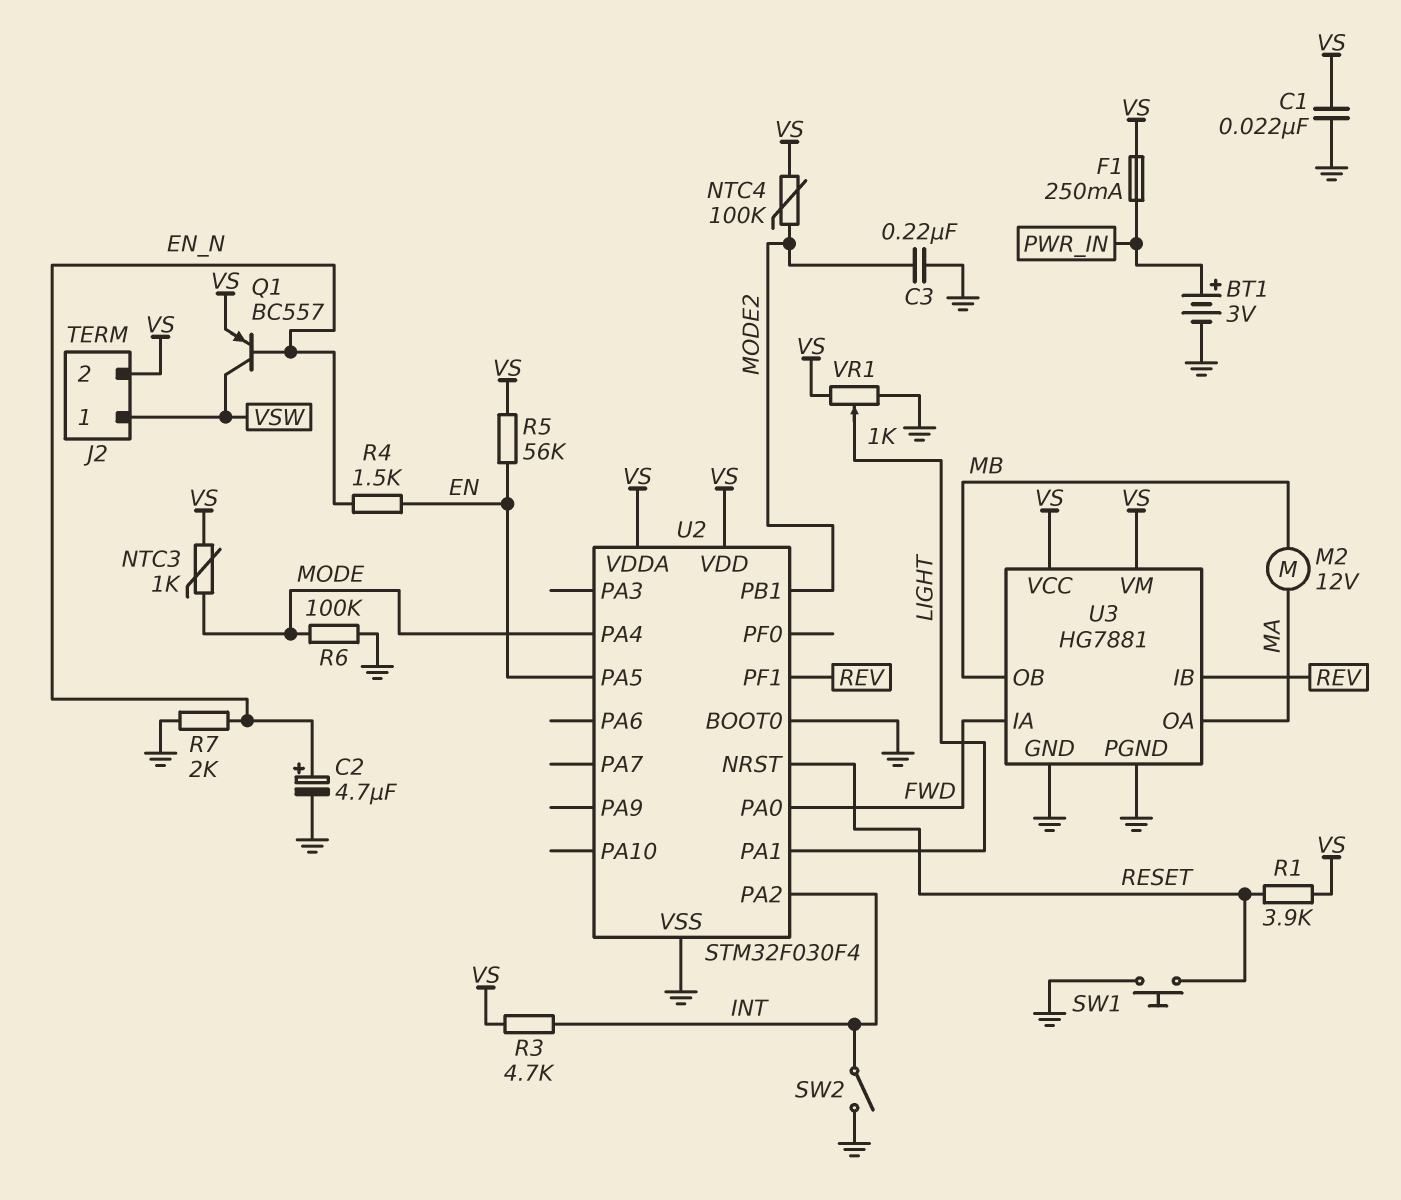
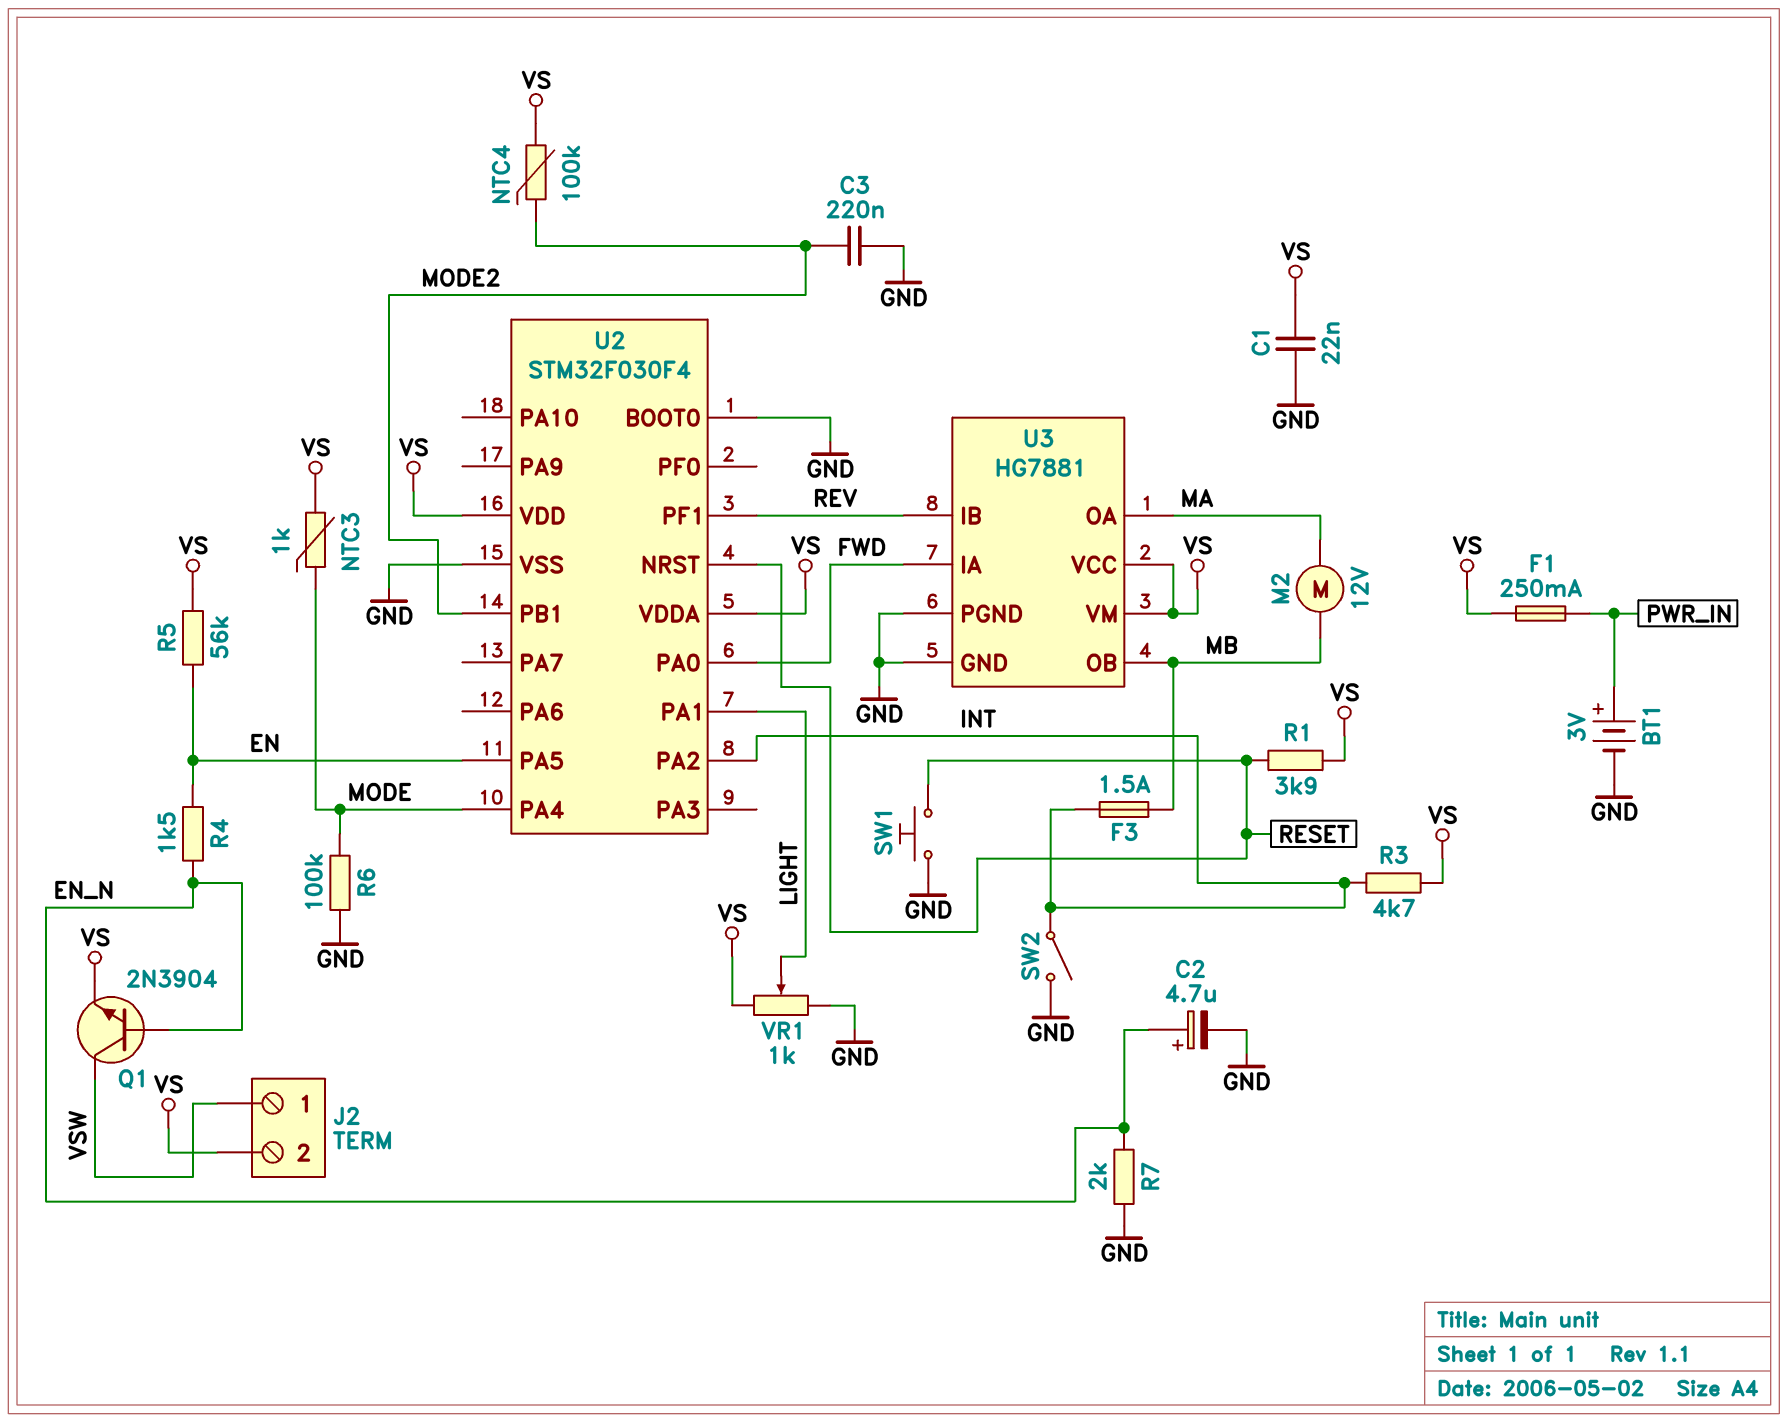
F3: none -> 1.5A (INT, MB)
Q1: PNP BC557 (B EN_N, C VSW, E VS) -> NPN 2N3904 (B EN_N, C VSW, E VS)

